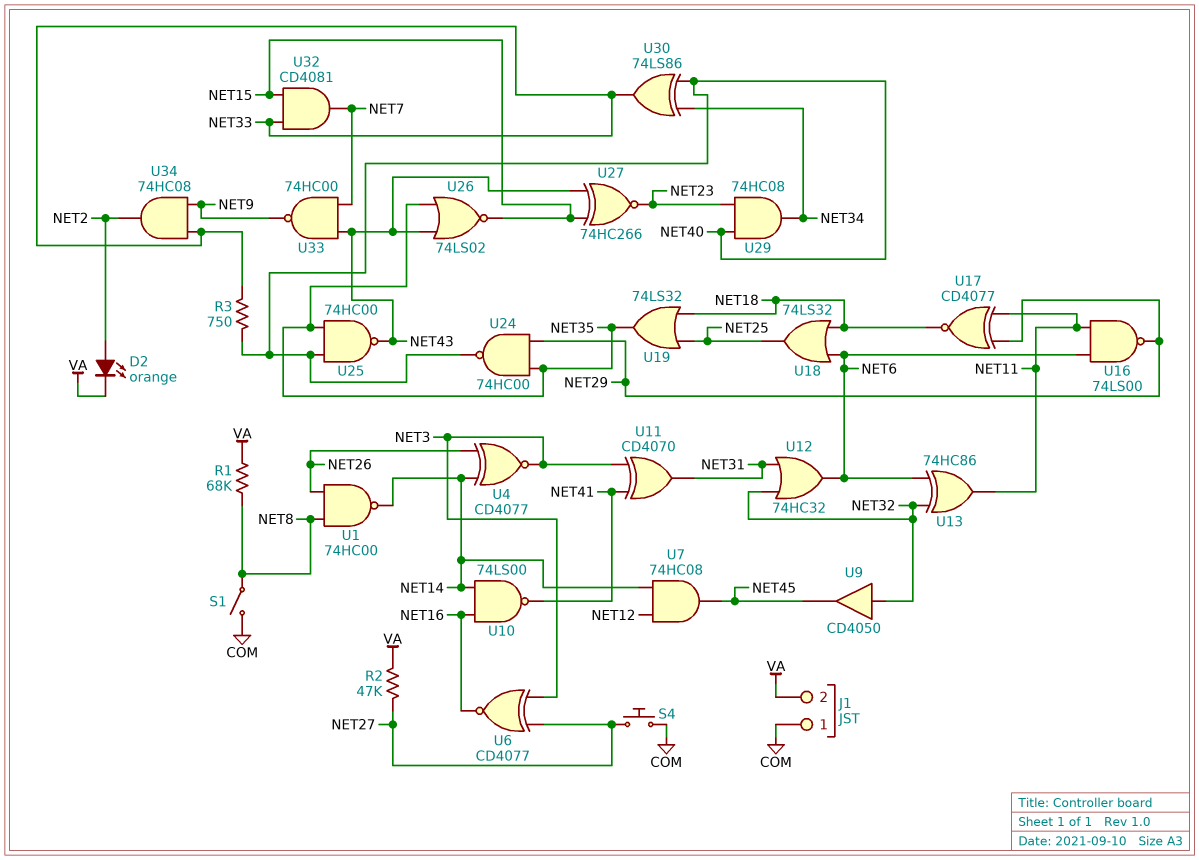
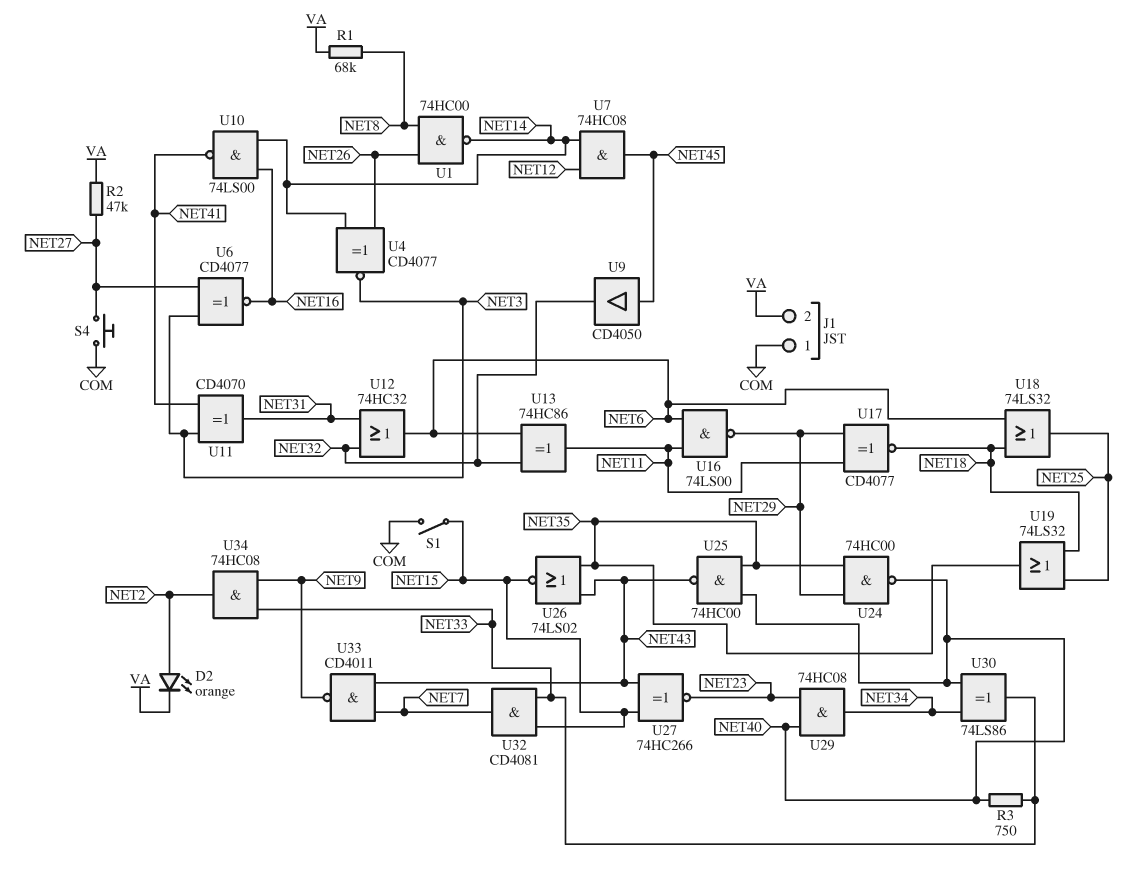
S1: switch (COM, NET8) -> switch (COM, NET15)
U9: buffer CD4050 (in NET32, out NET45) -> buffer CD4050 (in NET45, out NET32)
U33: NAND 74HC00 (in NET7, in NET43, out NET9) -> NAND CD4011 (in NET7, in NET43, out NET9)

